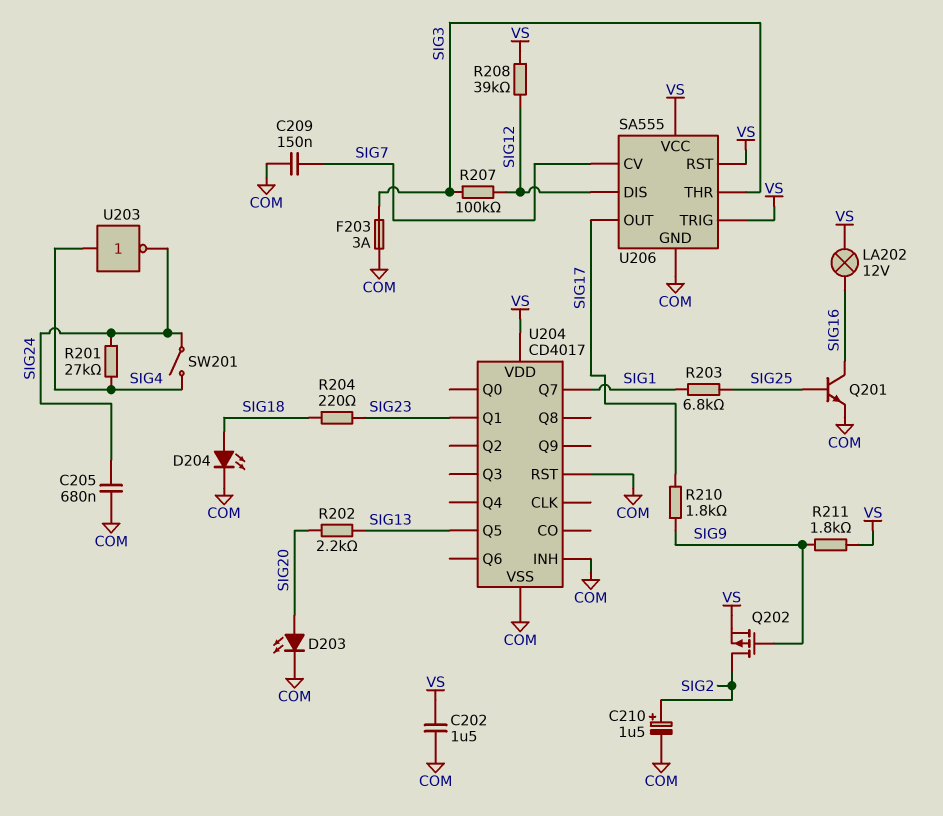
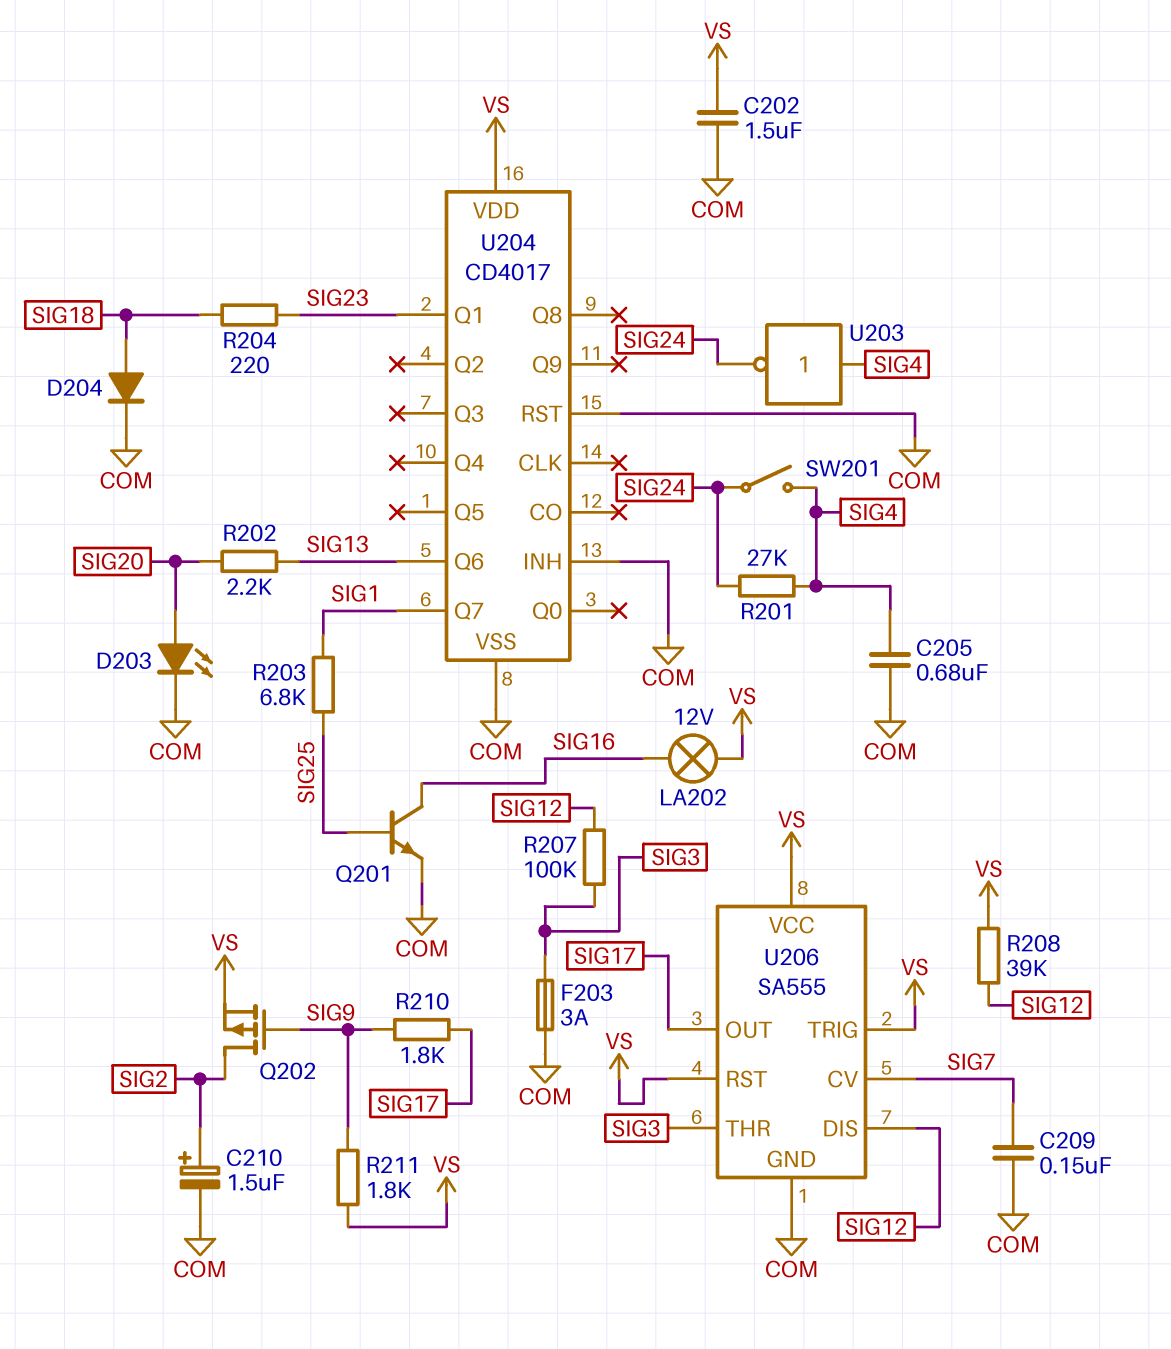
C205: 680nF (COM, SIG24) -> 680nF (COM, SIG4)
D204: LED (A SIG18, K COM) -> diode (A SIG18, K COM)
U204 pin Q5: SIG13 -> none
U204 pin Q6: none -> SIG13

